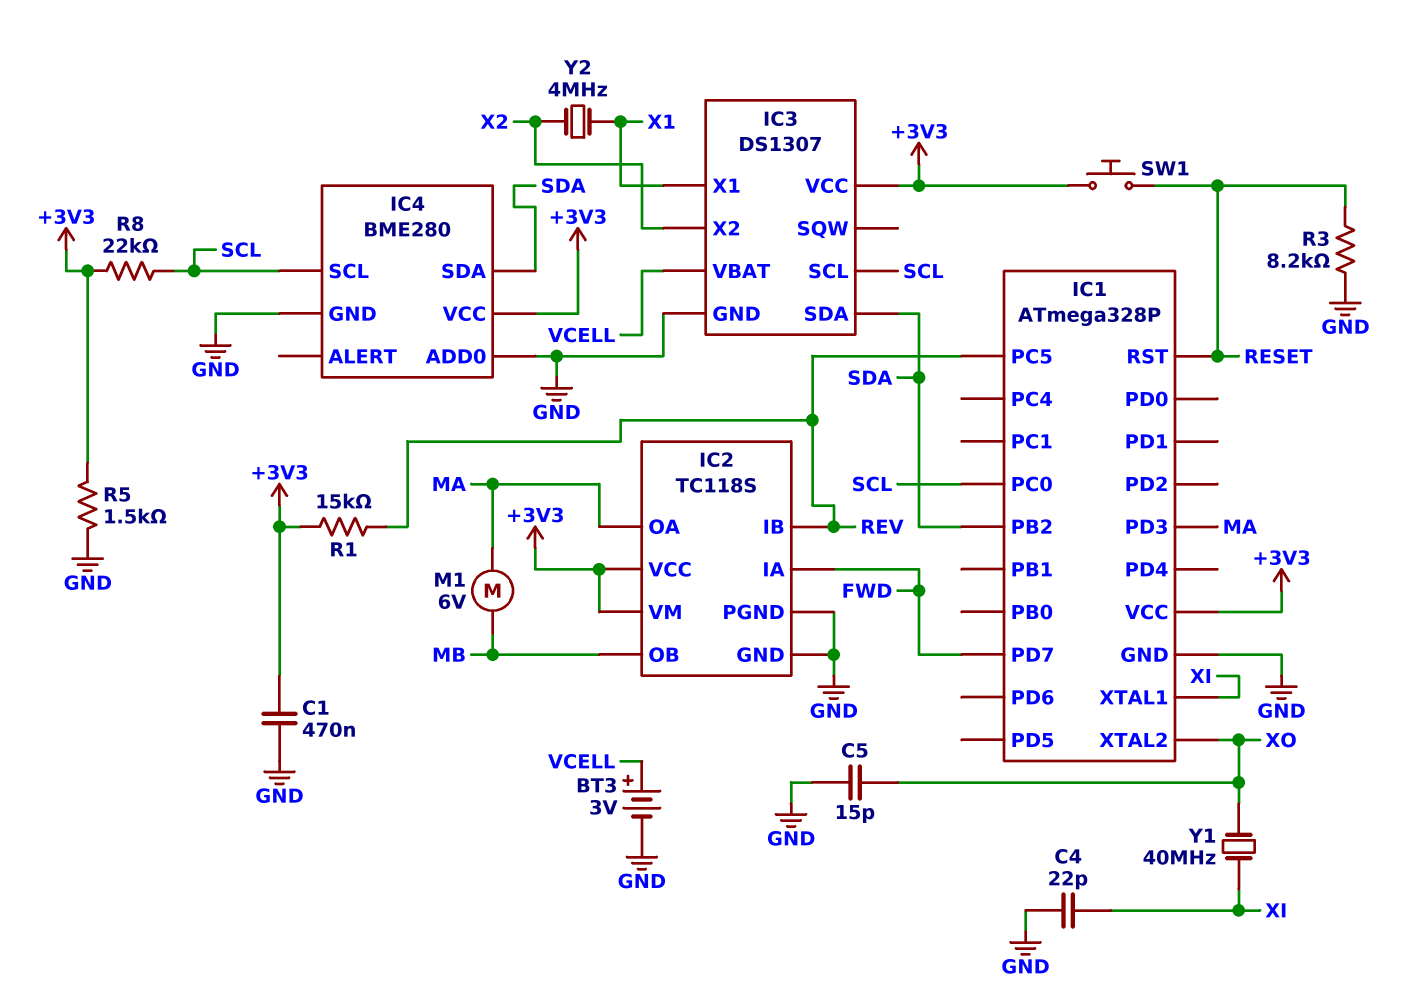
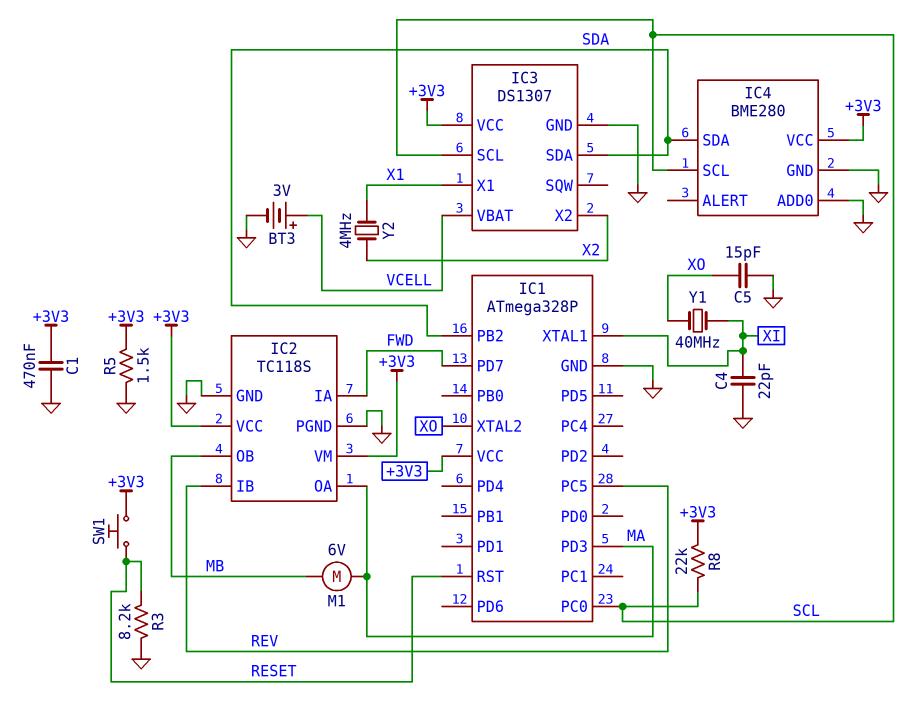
R1: 15k (+3V3, REV) -> none

